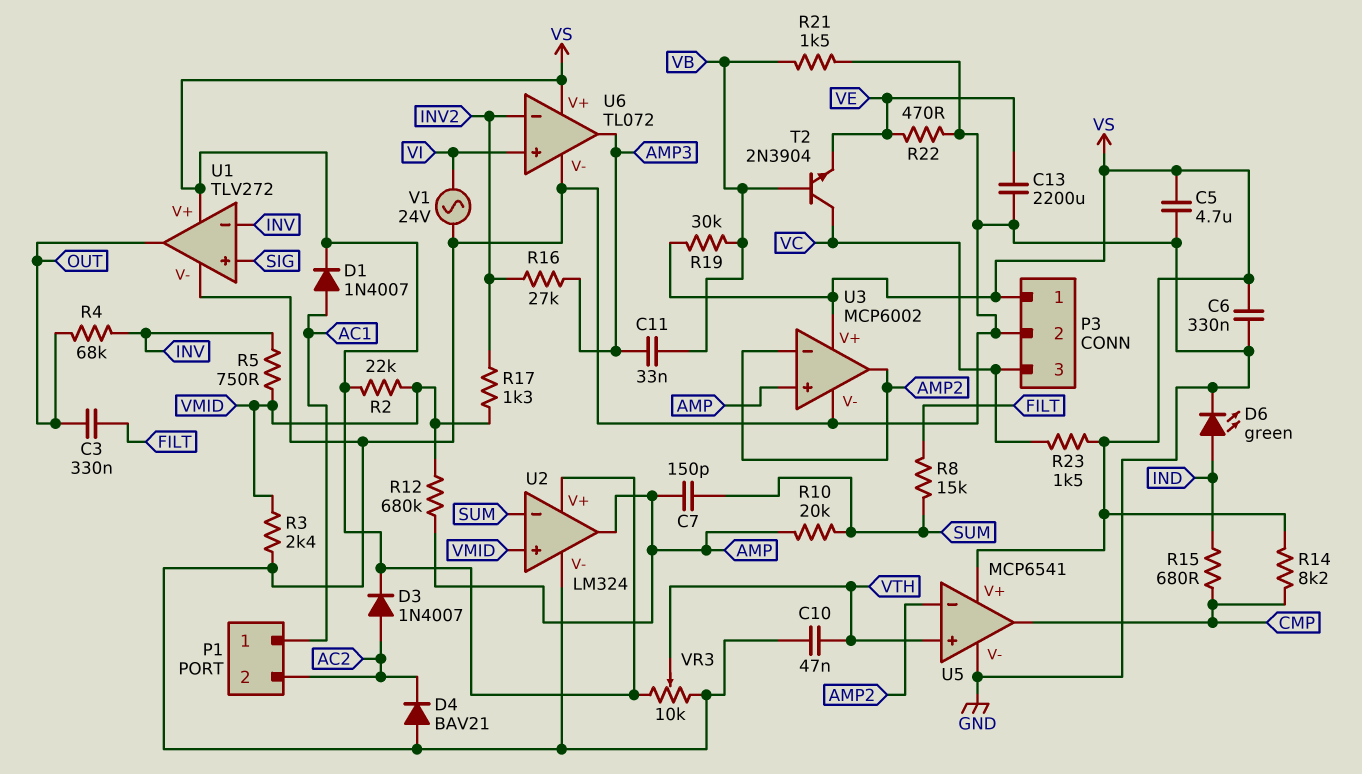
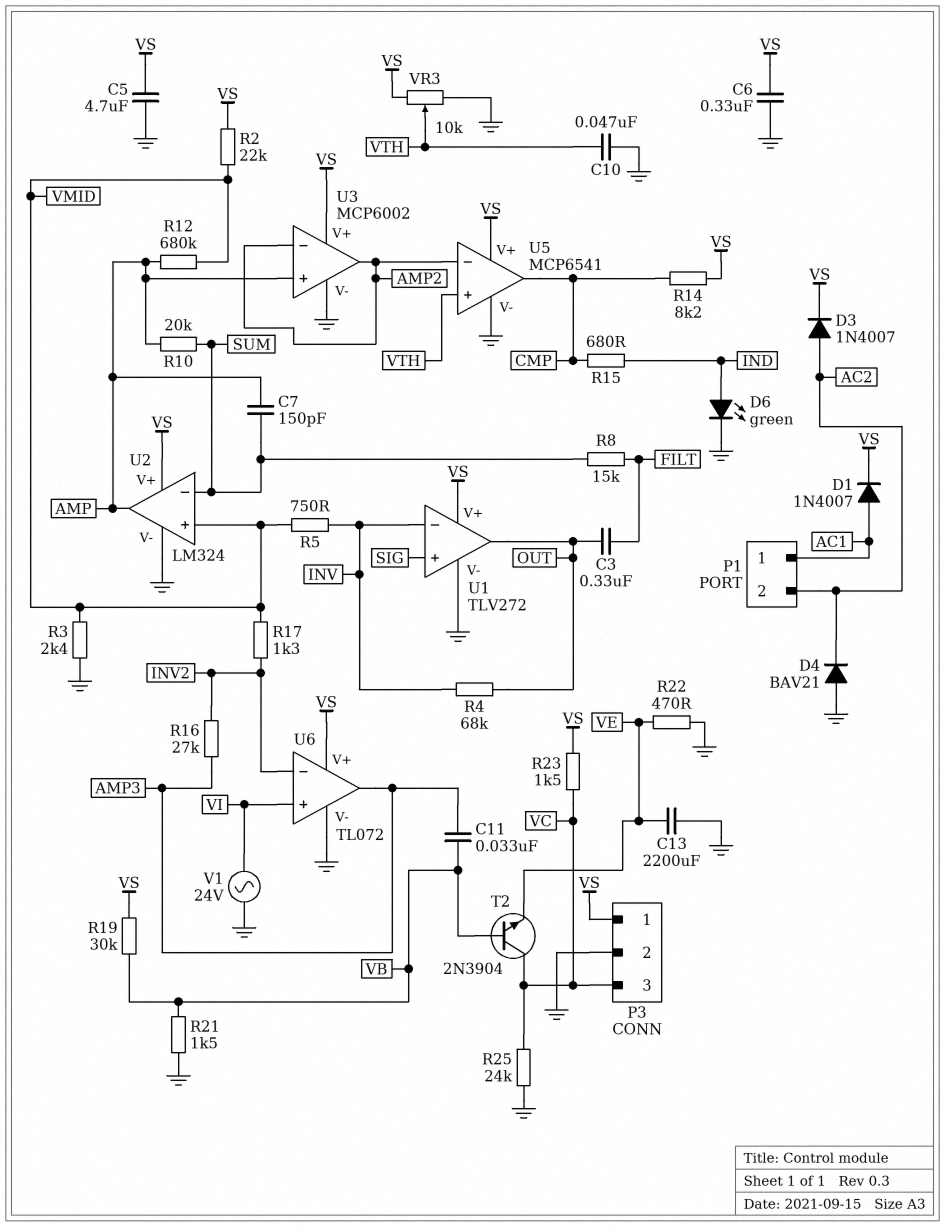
R25: none -> 24k (GND, VC)

